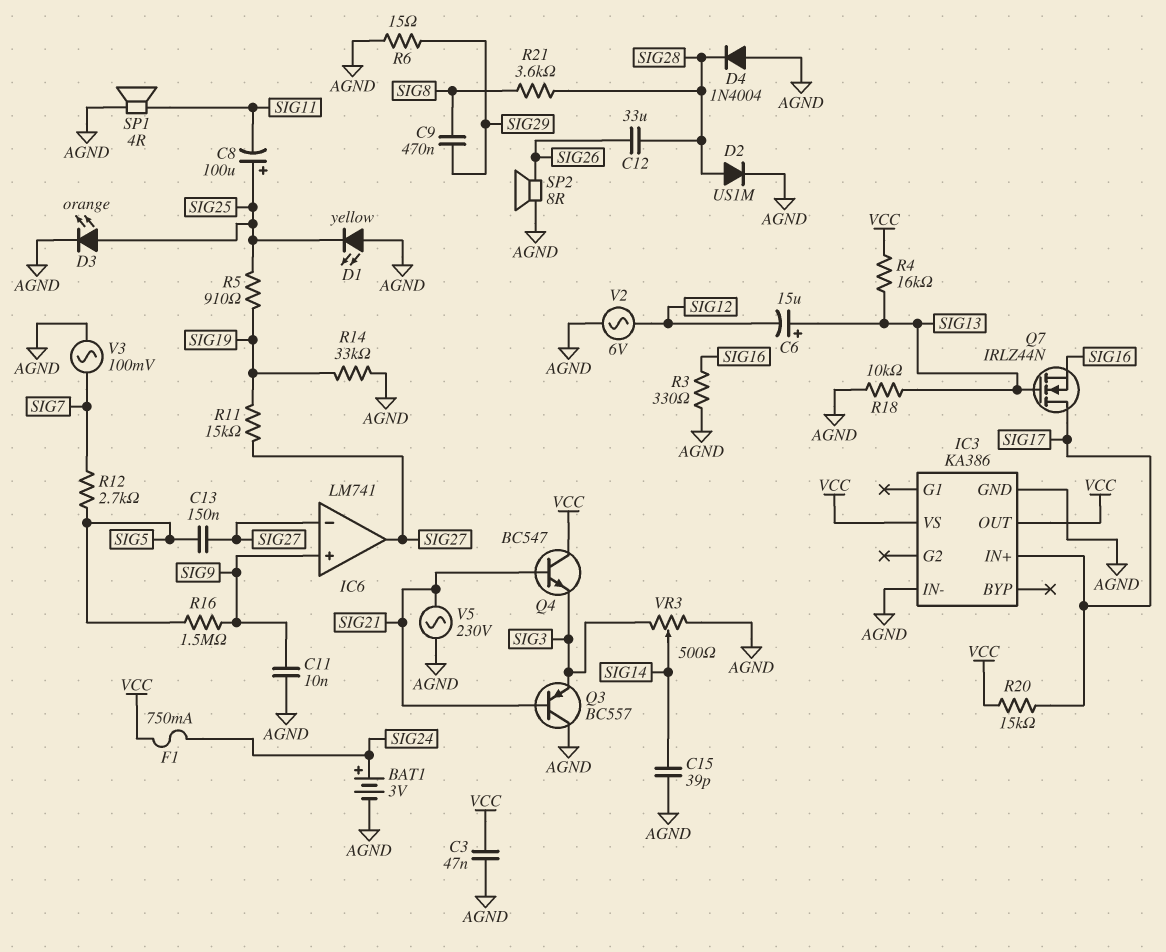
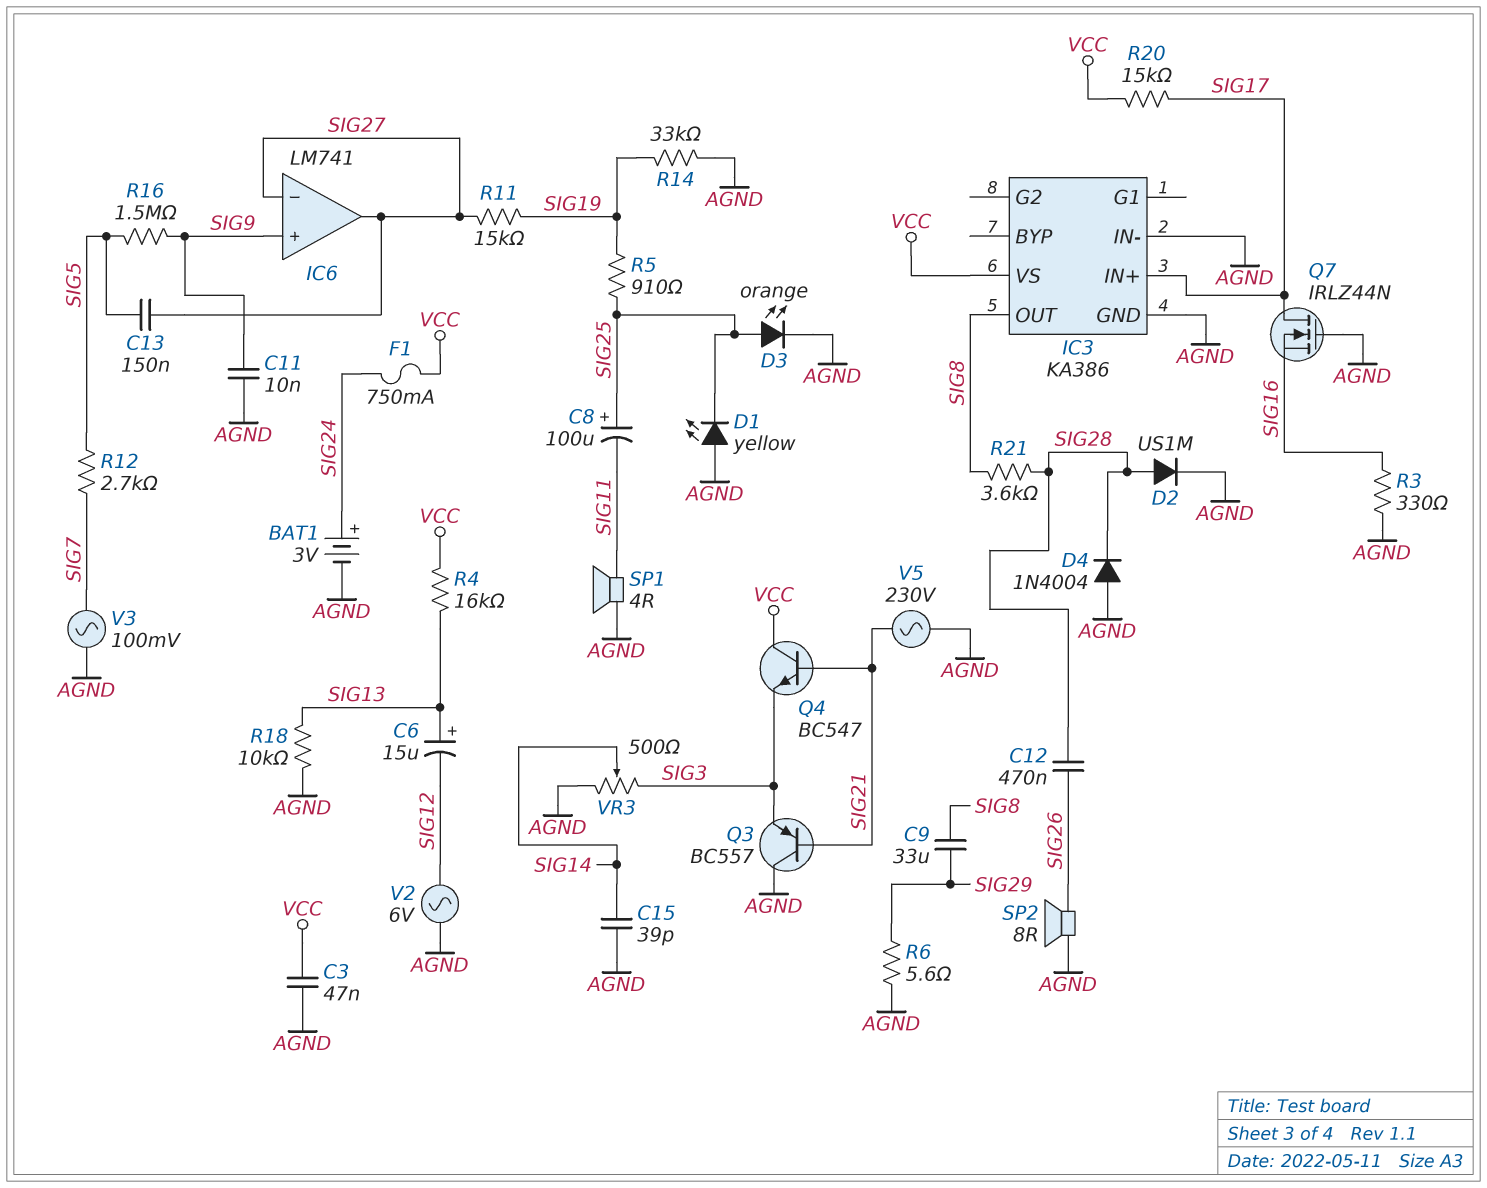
C9: 470nF (SIG8, SIG29) -> 33uF (SIG8, SIG29)
C12: 33uF (SIG26, SIG28) -> 470nF (SIG26, SIG28)
IC3 pin OUT: VCC -> SIG8
Q7: NMOS IRLZ44N (G SIG13, D SIG17, S SIG16) -> NMOS IRLZ44N (G AGND, D SIG17, S SIG16)
R6: 15 (AGND, SIG29) -> 5.6 (AGND, SIG29)

